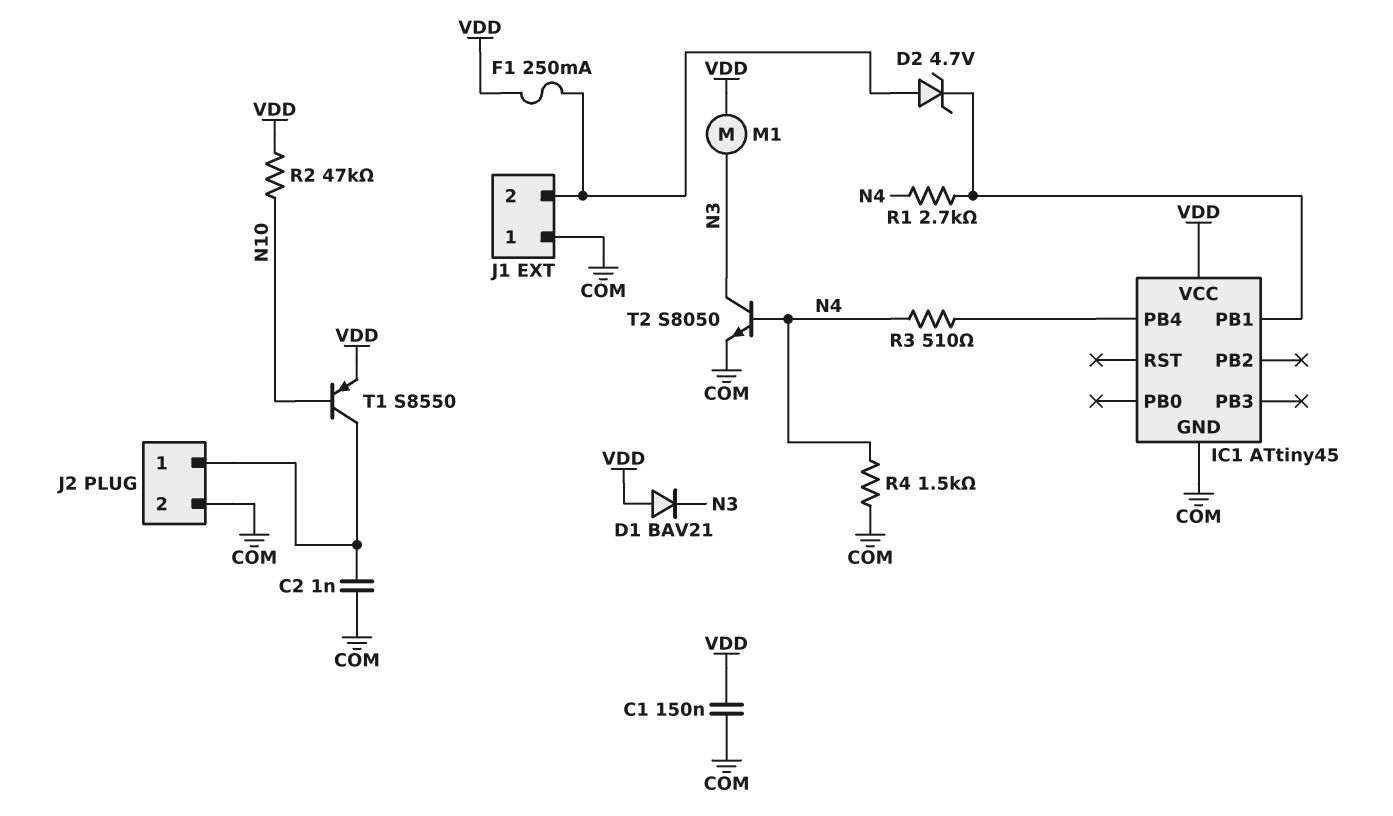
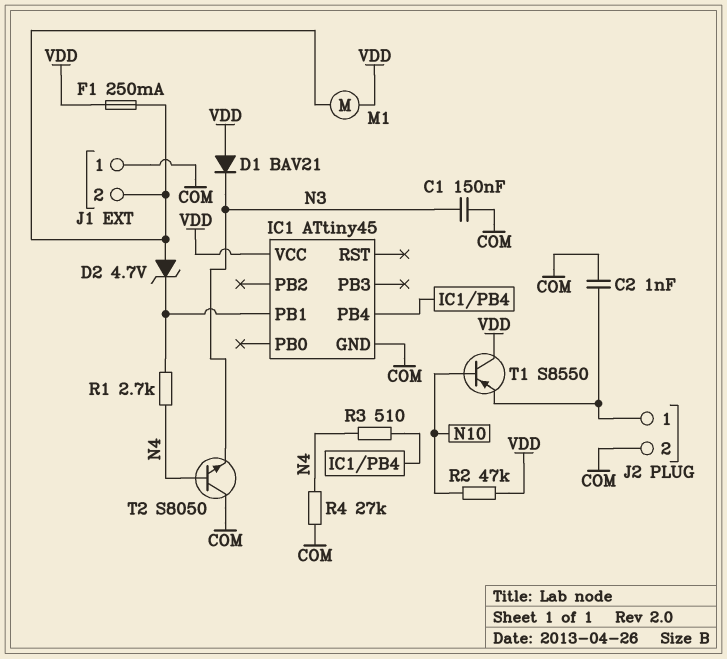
C1: 150nF (COM, VDD) -> 150nF (COM, N3)
M1: motor (N3, VDD) -> motor (J1/2, VDD)
R4: 1.5k (COM, N4) -> 27k (COM, N4)
T1: PNP S8550 (B N10, C J2/1, E VDD) -> PNP S8550 (B N10, C VDD, E J2/1)
T2: NPN S8050 (B N4, C N3, E COM) -> NPN S8050 (B N4, C COM, E N3)

